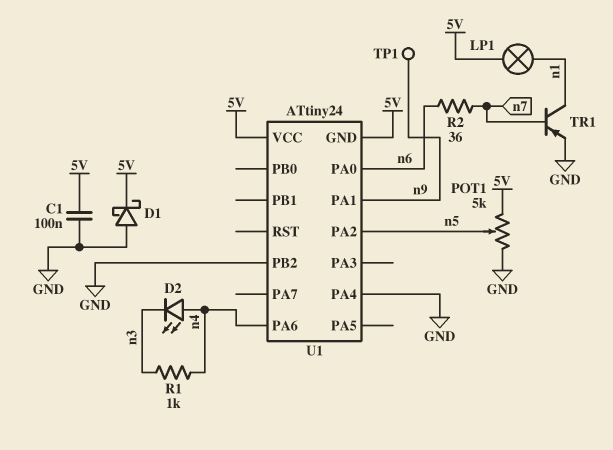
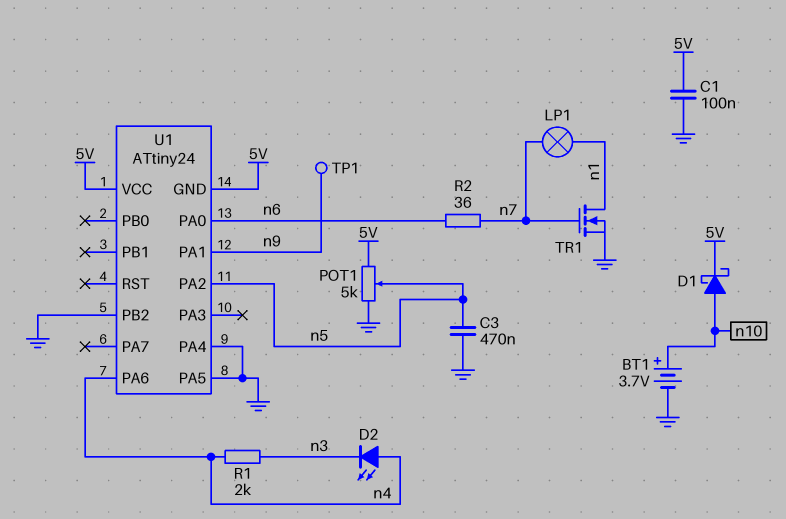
BT1: none -> 3.7V (plus n10, minus GND)
C3: none -> 470nF (GND, n5)
D1: schottky (A GND, K 5V) -> schottky (A n10, K 5V)
LP1: lamp (5V, n1) -> lamp (n1, n7)
R1: 1k (n3, n4) -> 2k (n3, n4)
TR1: PNP (B n7, C n1, E GND) -> NMOS (G n7, D n1, S GND)
U1 pin PA5: none -> GND

